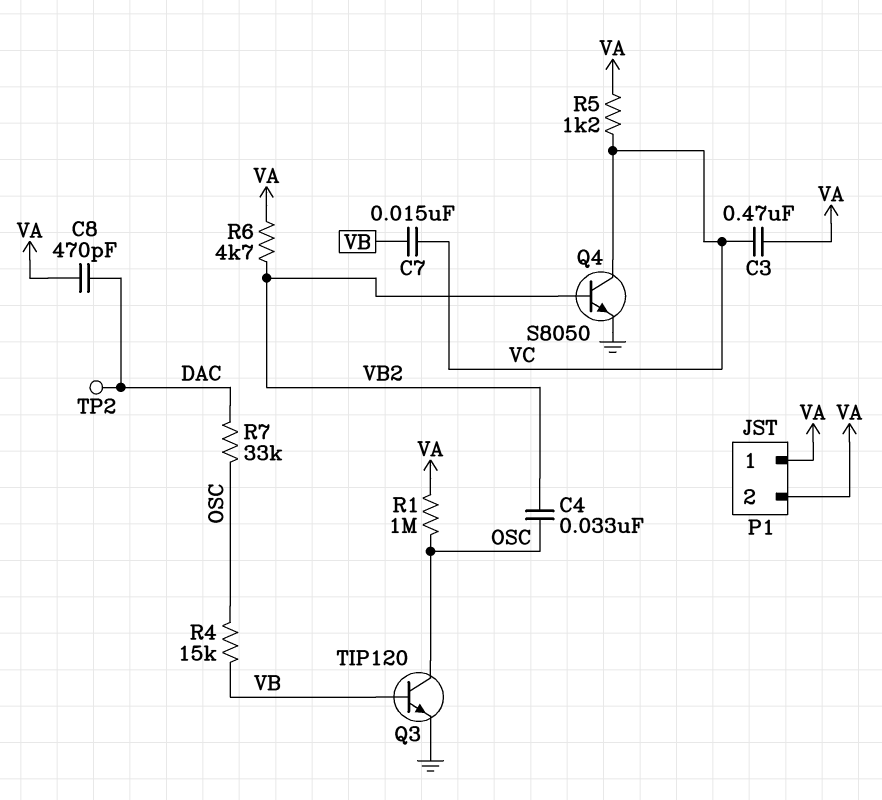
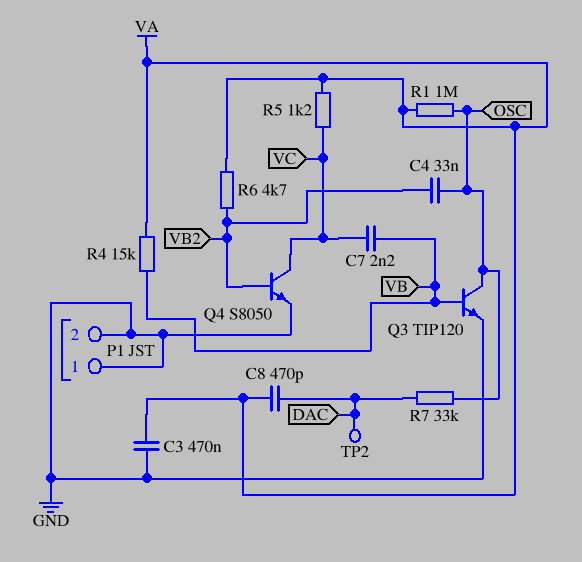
C3: 470nF (VA, VC) -> 470nF (GND, VA)
C7: 15nF (VB, VC) -> 2.2nF (VB, VC)
P1 pin 1: VA -> GND
P1 pin 2: VA -> GND
R4: 15k (OSC, VB) -> 15k (VA, VB)

